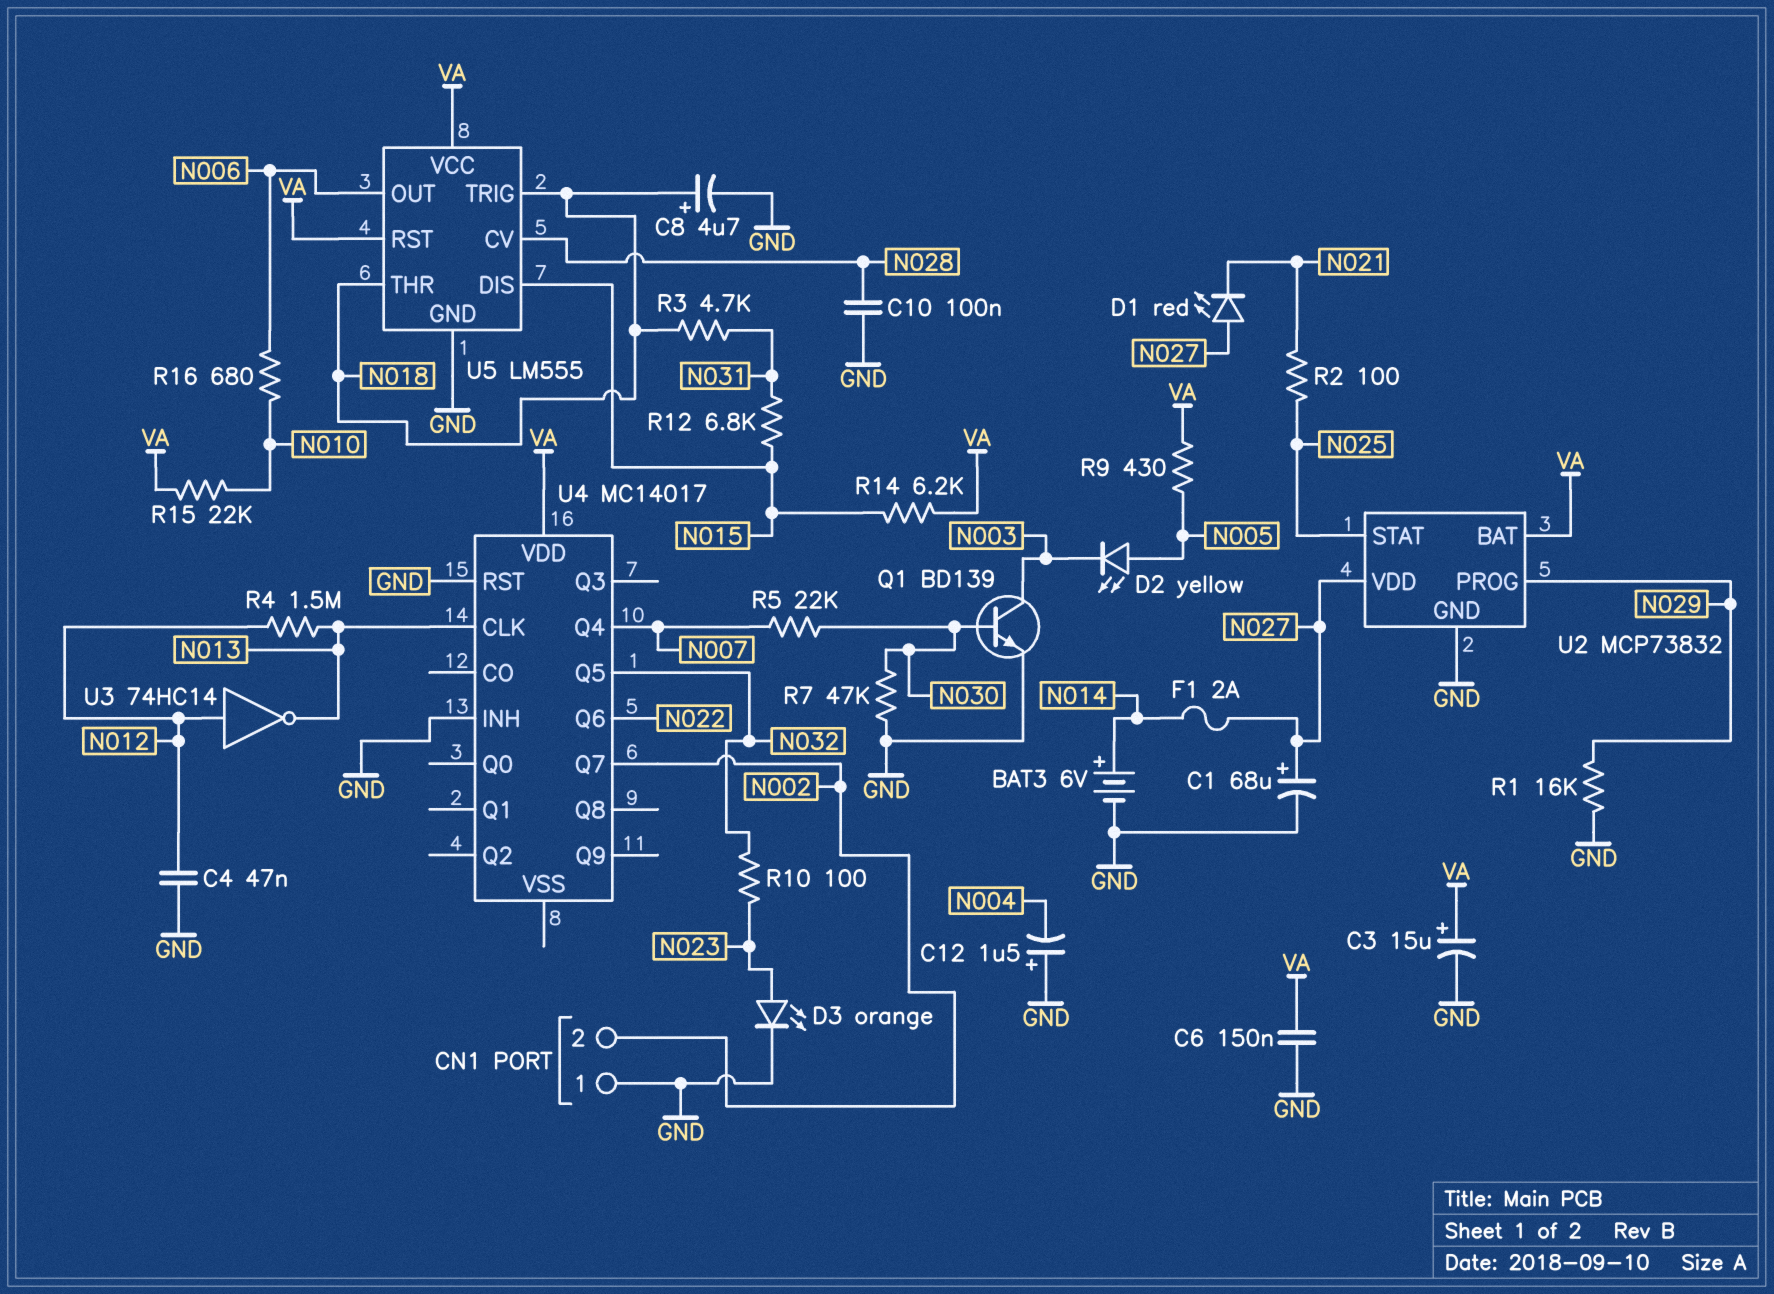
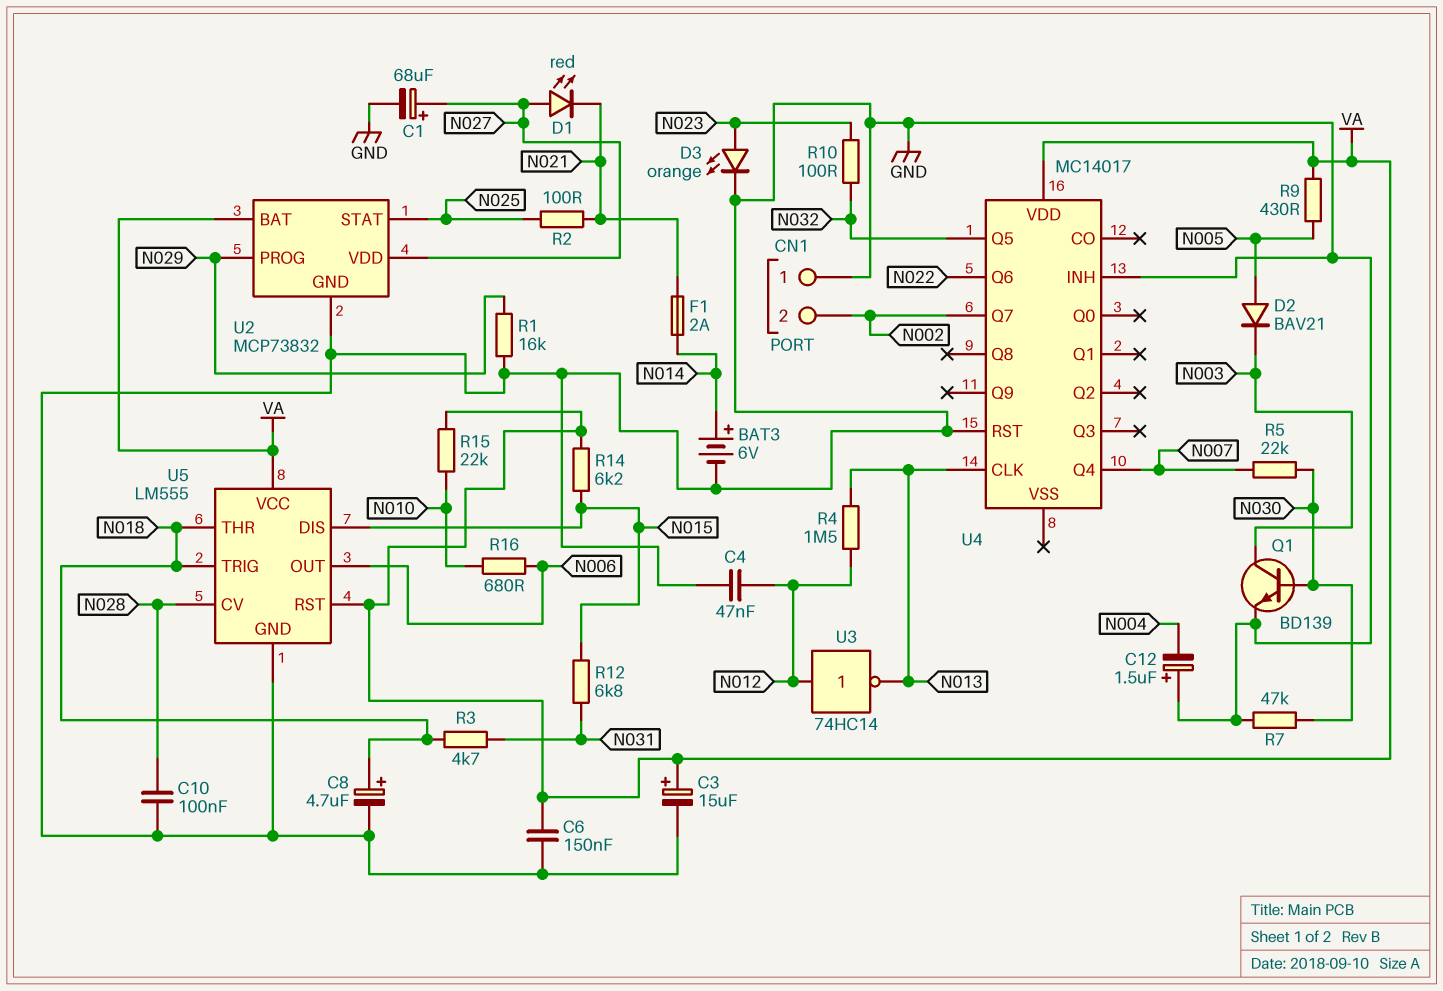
D2: LED yellow (A N005, K N003) -> diode BAV21 (A N005, K N003)
F1: 2A (N014, N027) -> 2A (N014, N021)

